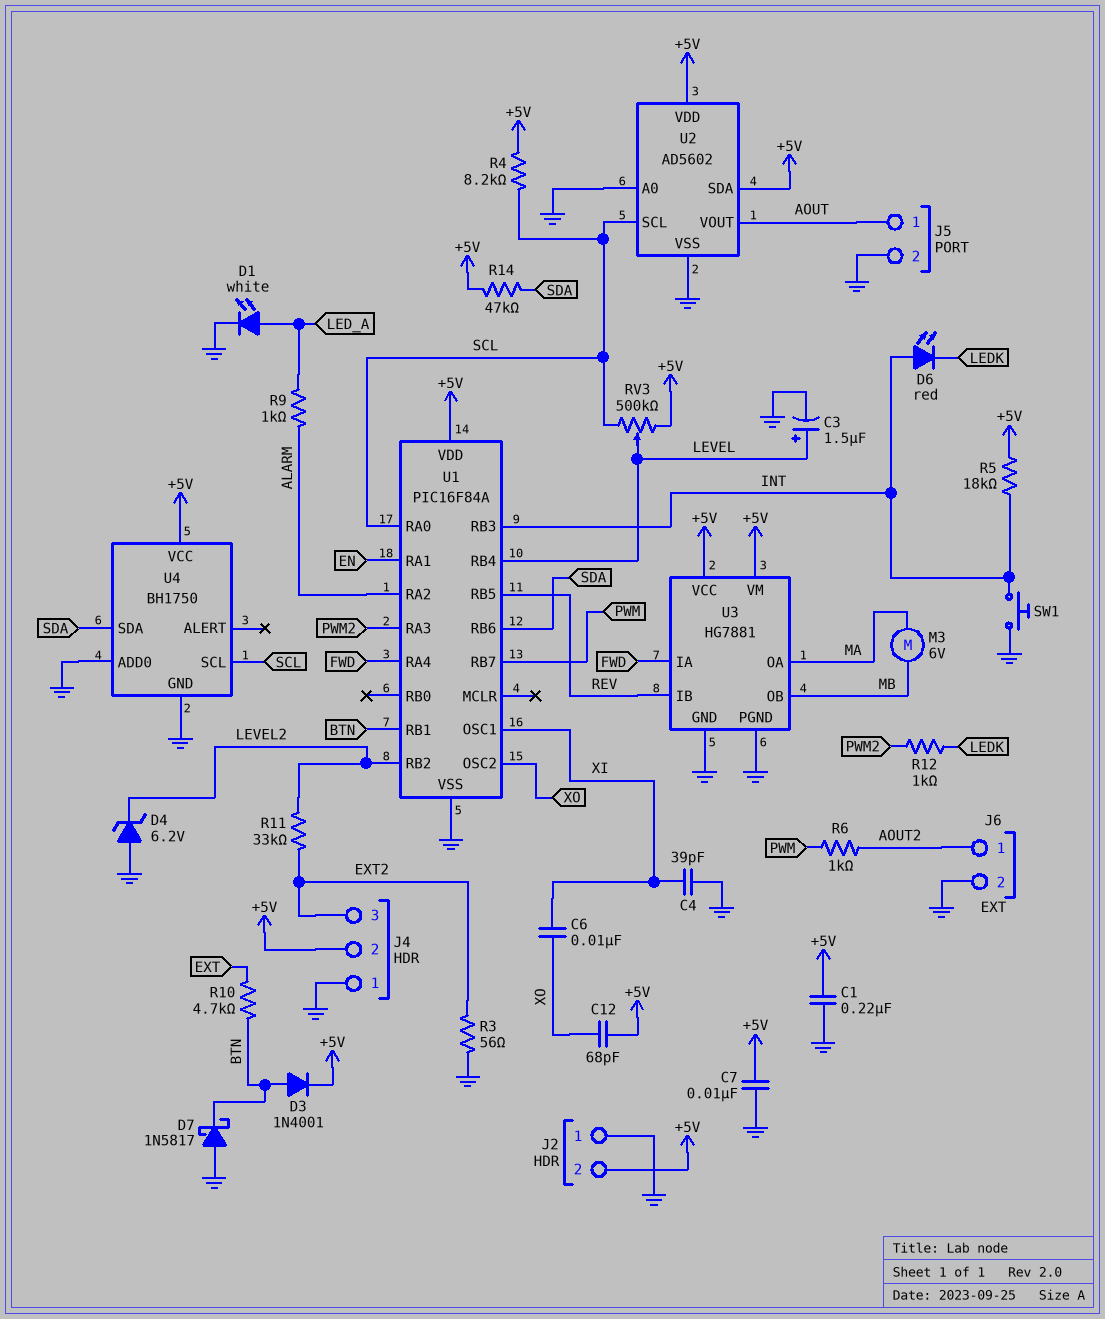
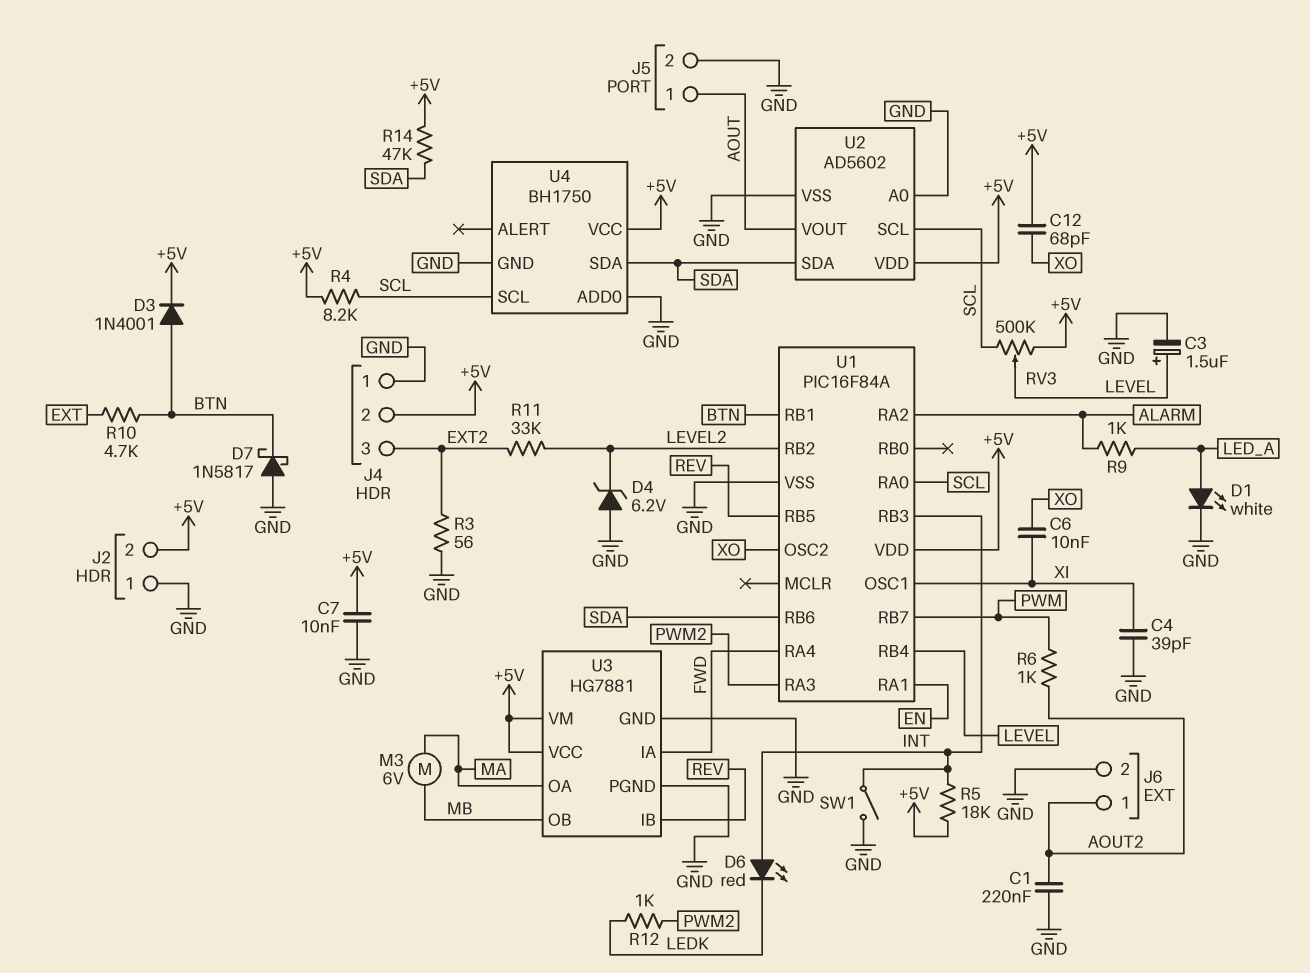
C1: 220nF (+5V, GND) -> 220nF (AOUT2, GND)
SW1: button (GND, INT) -> switch (GND, INT)
U2 pin SDA: +5V -> SDA

